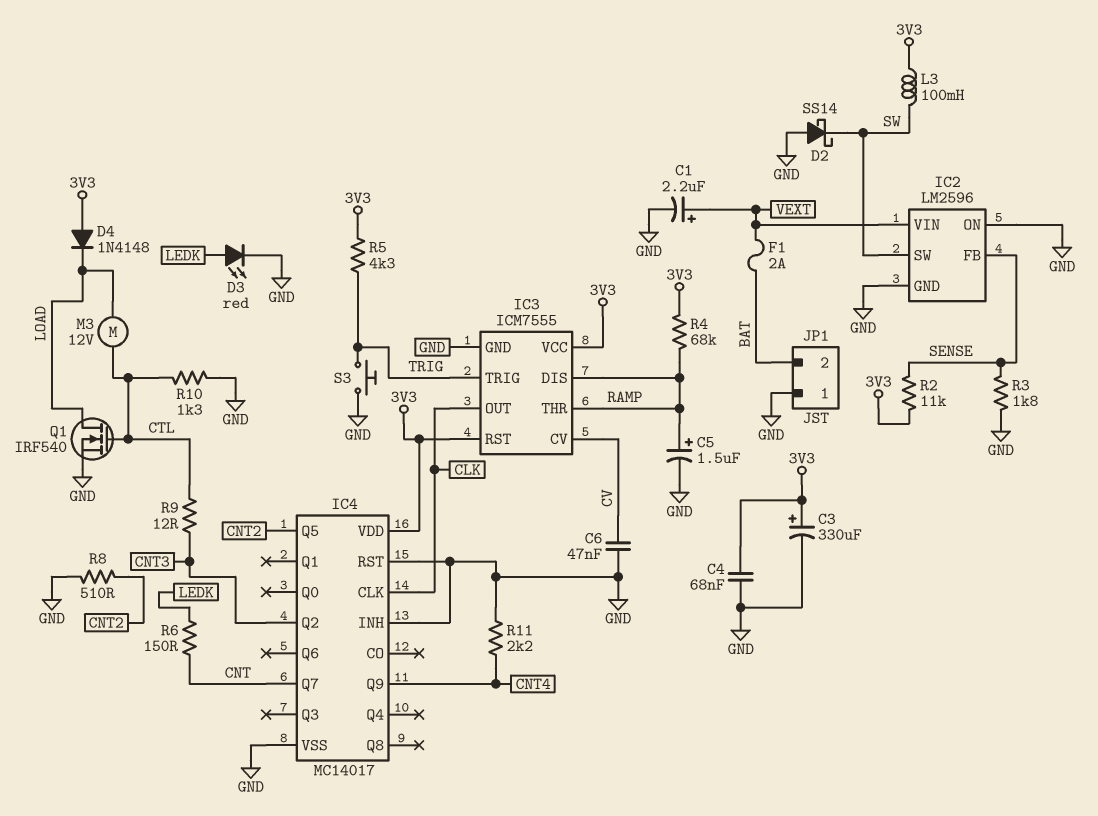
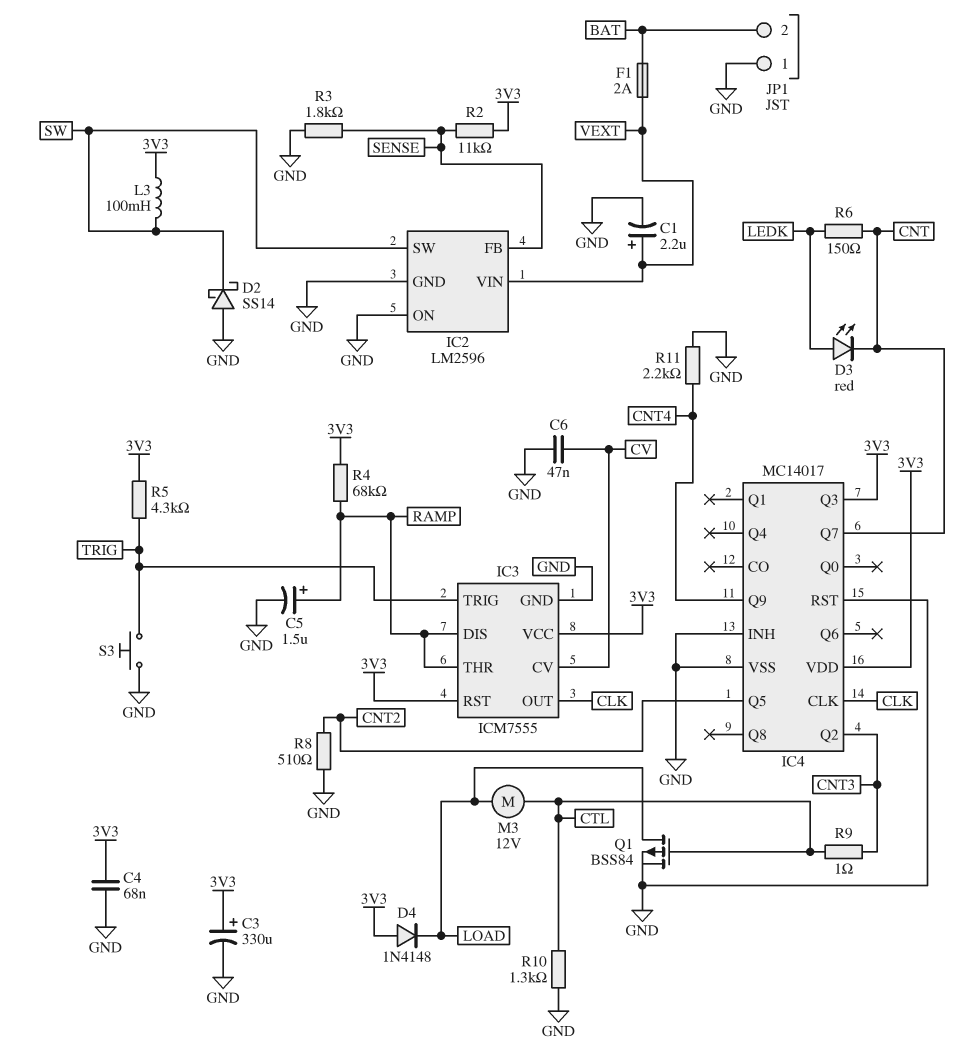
D3: LED red (A LEDK, K GND) -> LED red (A LEDK, K CNT)
IC4 pin Q3: none -> 3V3
Q1: NMOS IRF540 (G CTL, D LOAD, S GND) -> PMOS BSS84 (G CTL, D LOAD, S GND)
R9: 12 (CNT3, CTL) -> 1 (CNT3, CTL)

